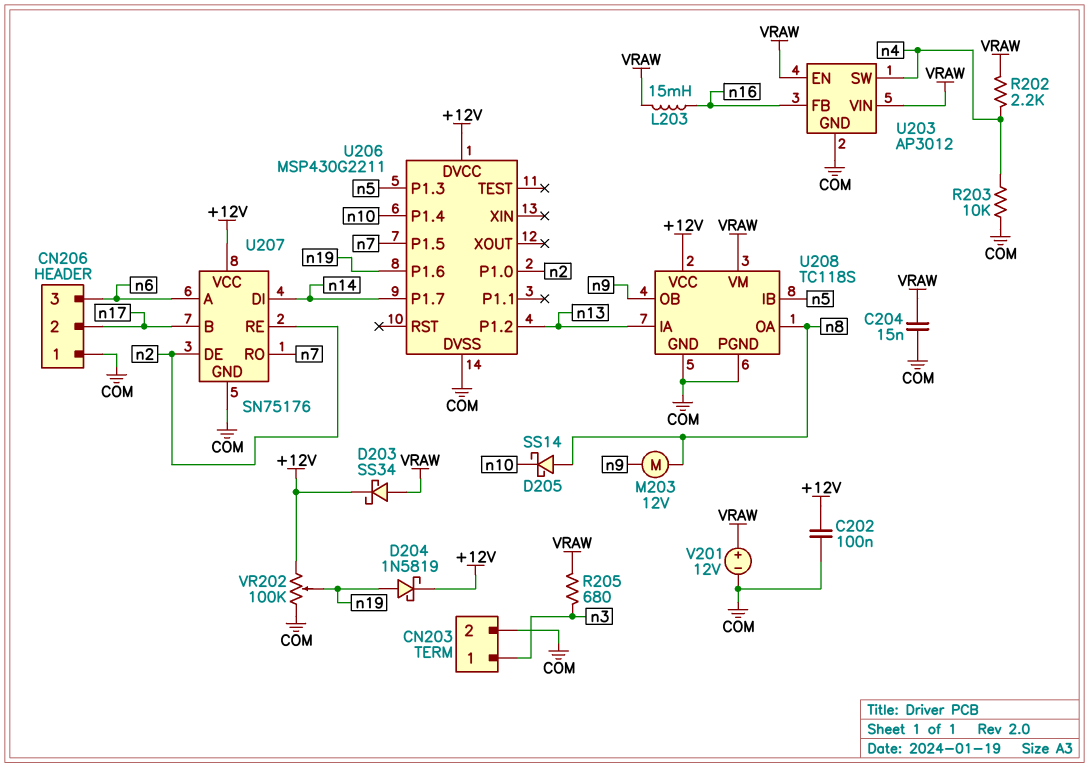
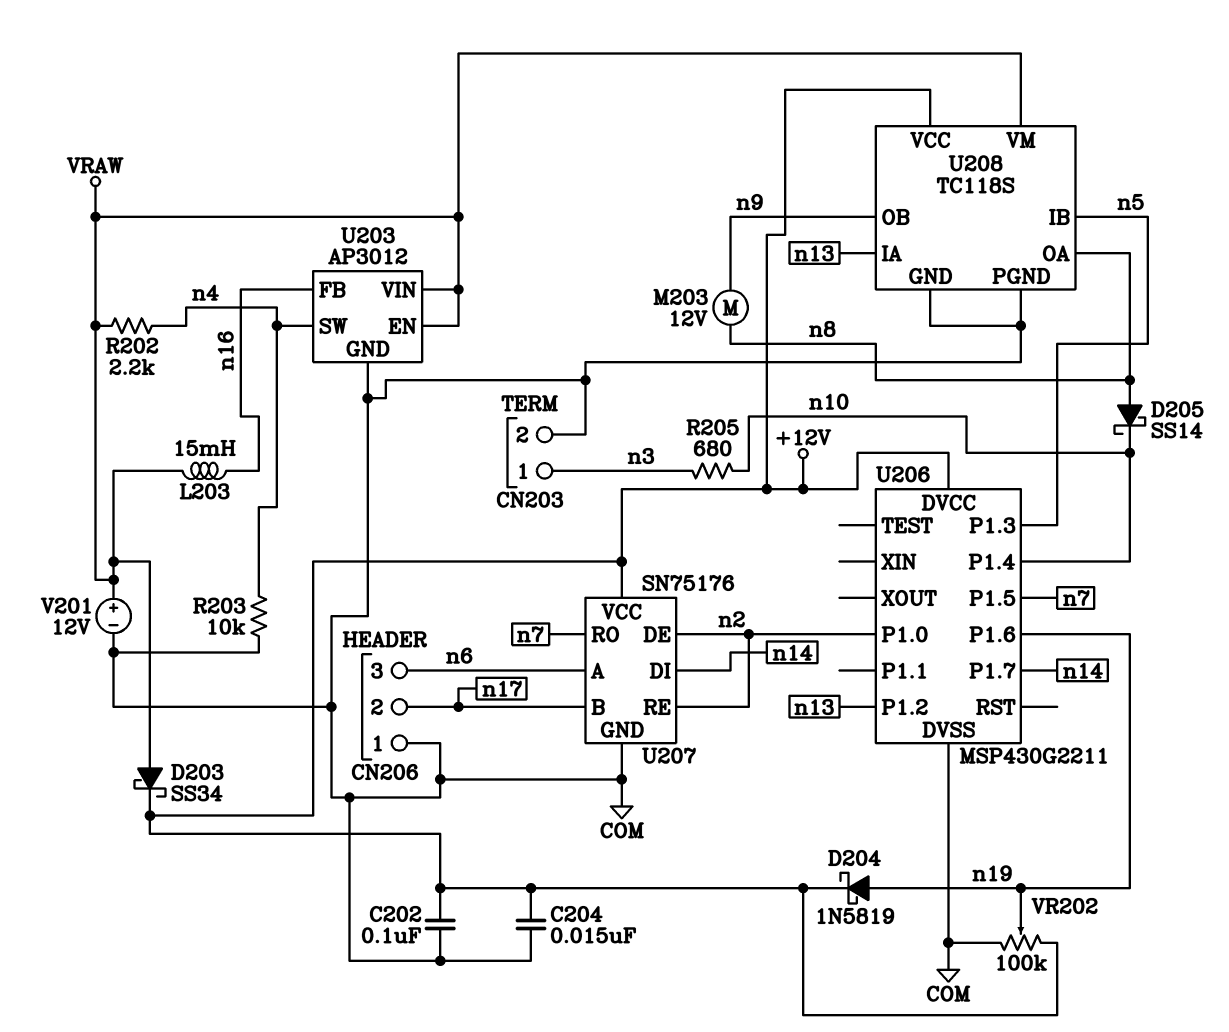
C204: 15nF (COM, VRAW) -> 15nF (+12V, COM)
R205: 680 (VRAW, n3) -> 680 (n3, n10)

